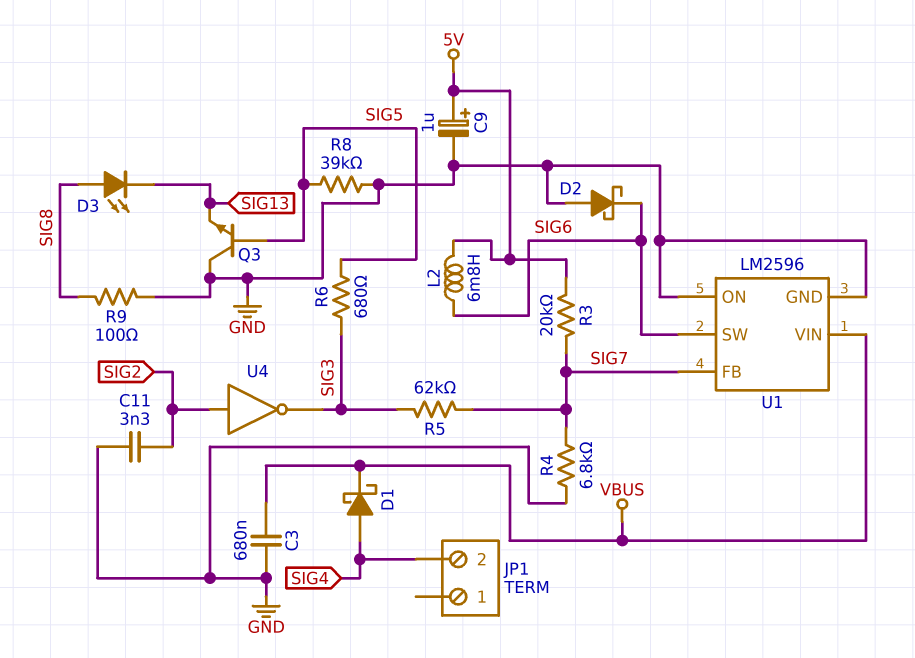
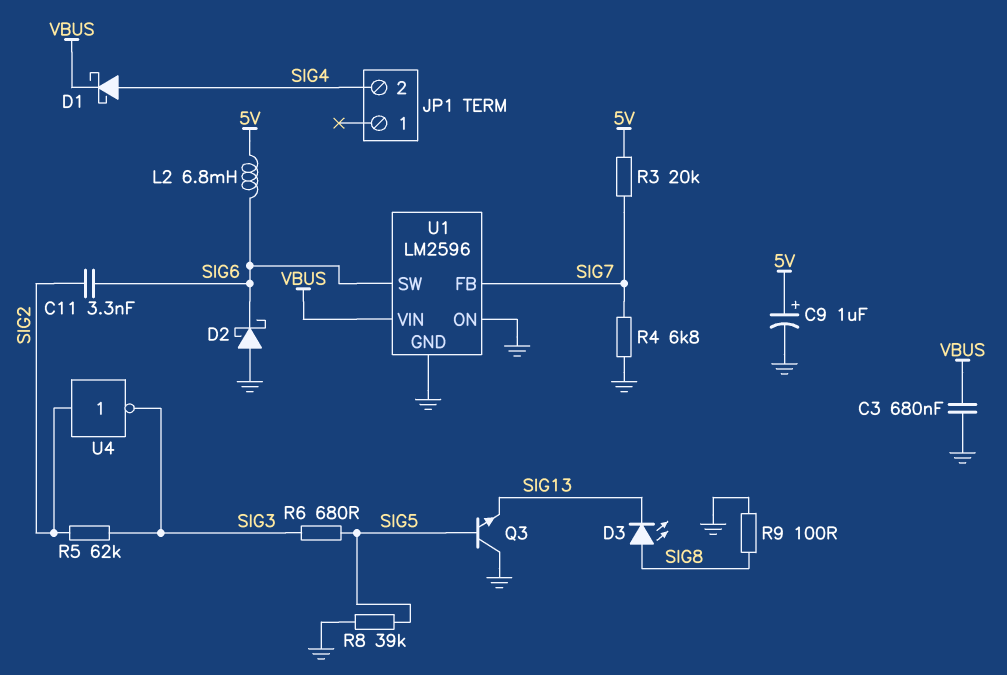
C11: 3.3nF (GND, SIG2) -> 3.3nF (SIG2, SIG6)
R5: 62k (SIG3, SIG7) -> 62k (SIG2, SIG3)

